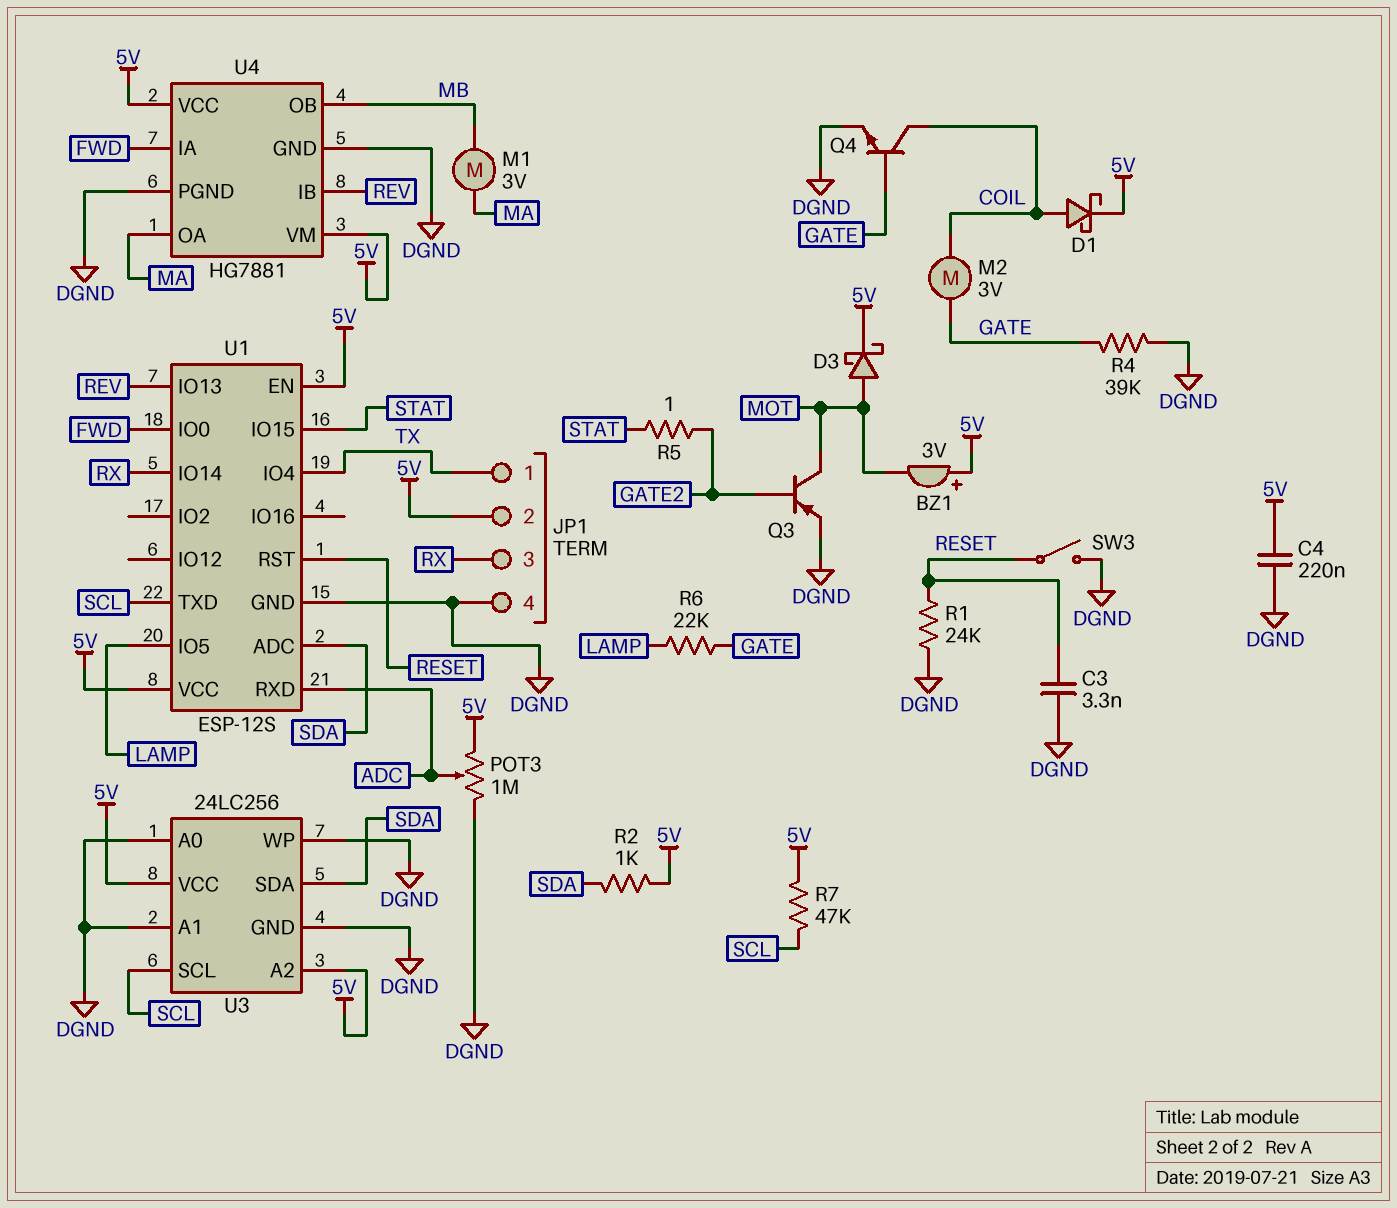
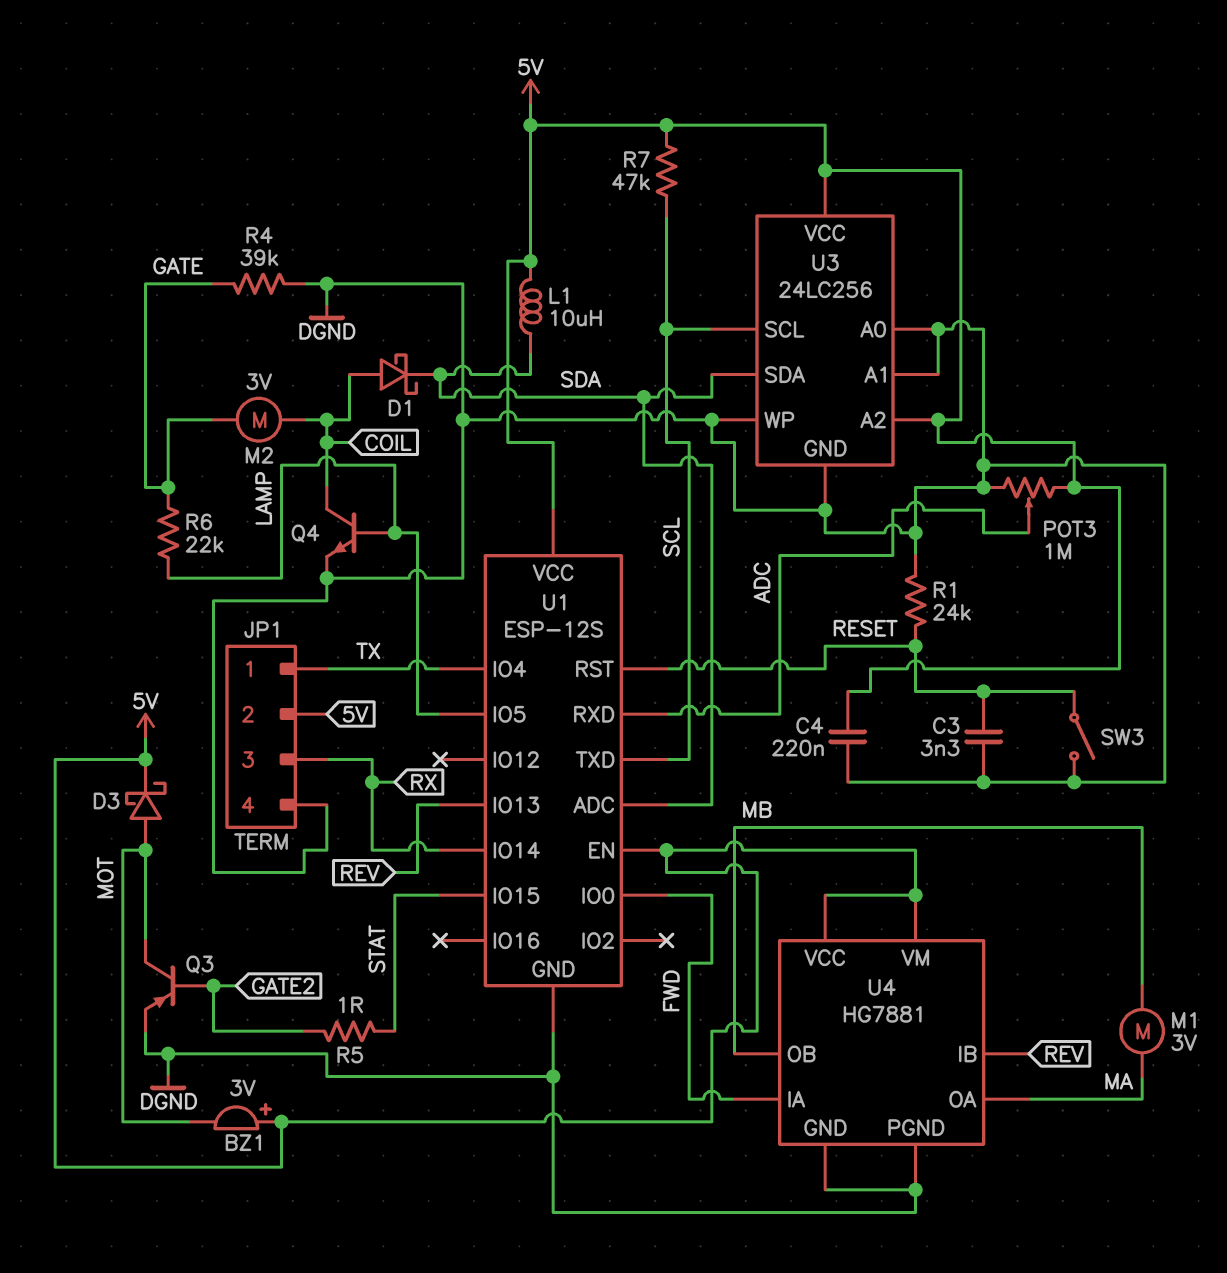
D1: schottky (A COIL, K 5V) -> schottky (A COIL, K SDA)
L1: none -> 10uH (5V, SDA)
Q4: NPN (B GATE, C COIL, E DGND) -> NPN (B LAMP, C COIL, E DGND)
R2: 1k (5V, SDA) -> none

